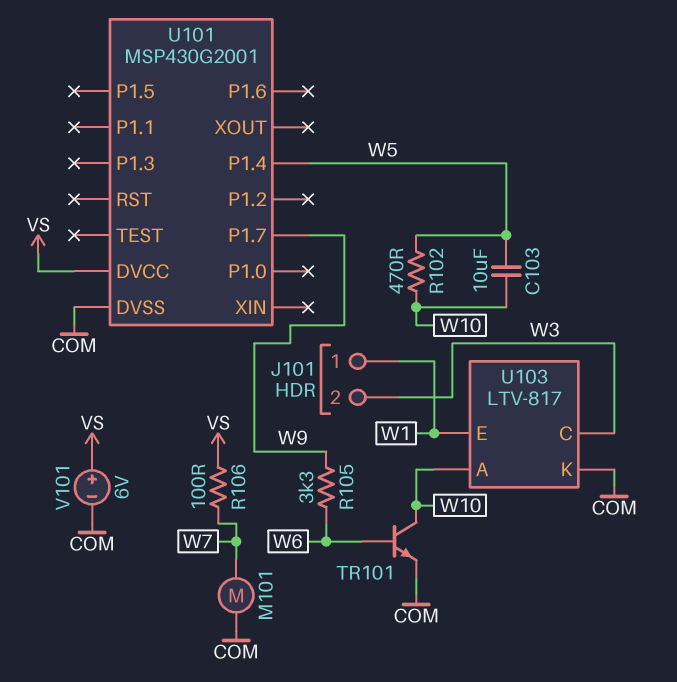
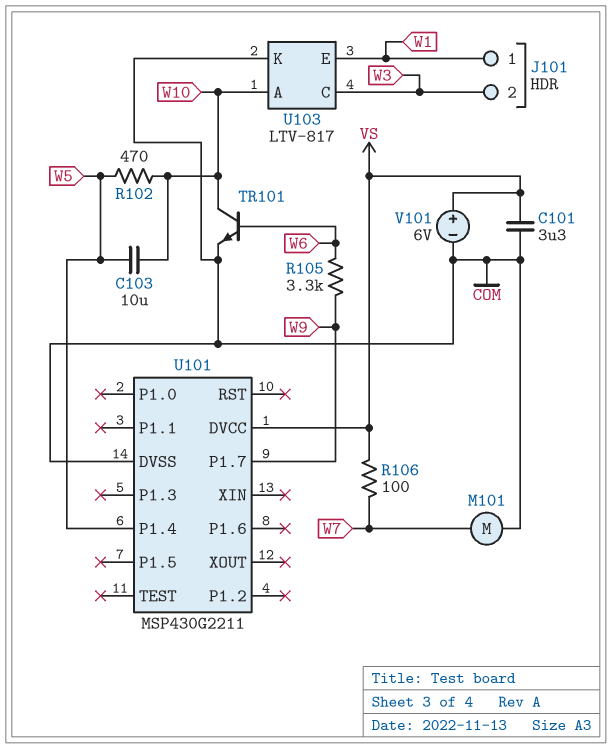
C101: none -> 3.3uF (COM, VS)
U101: MSP430G2001 -> MSP430G2211

